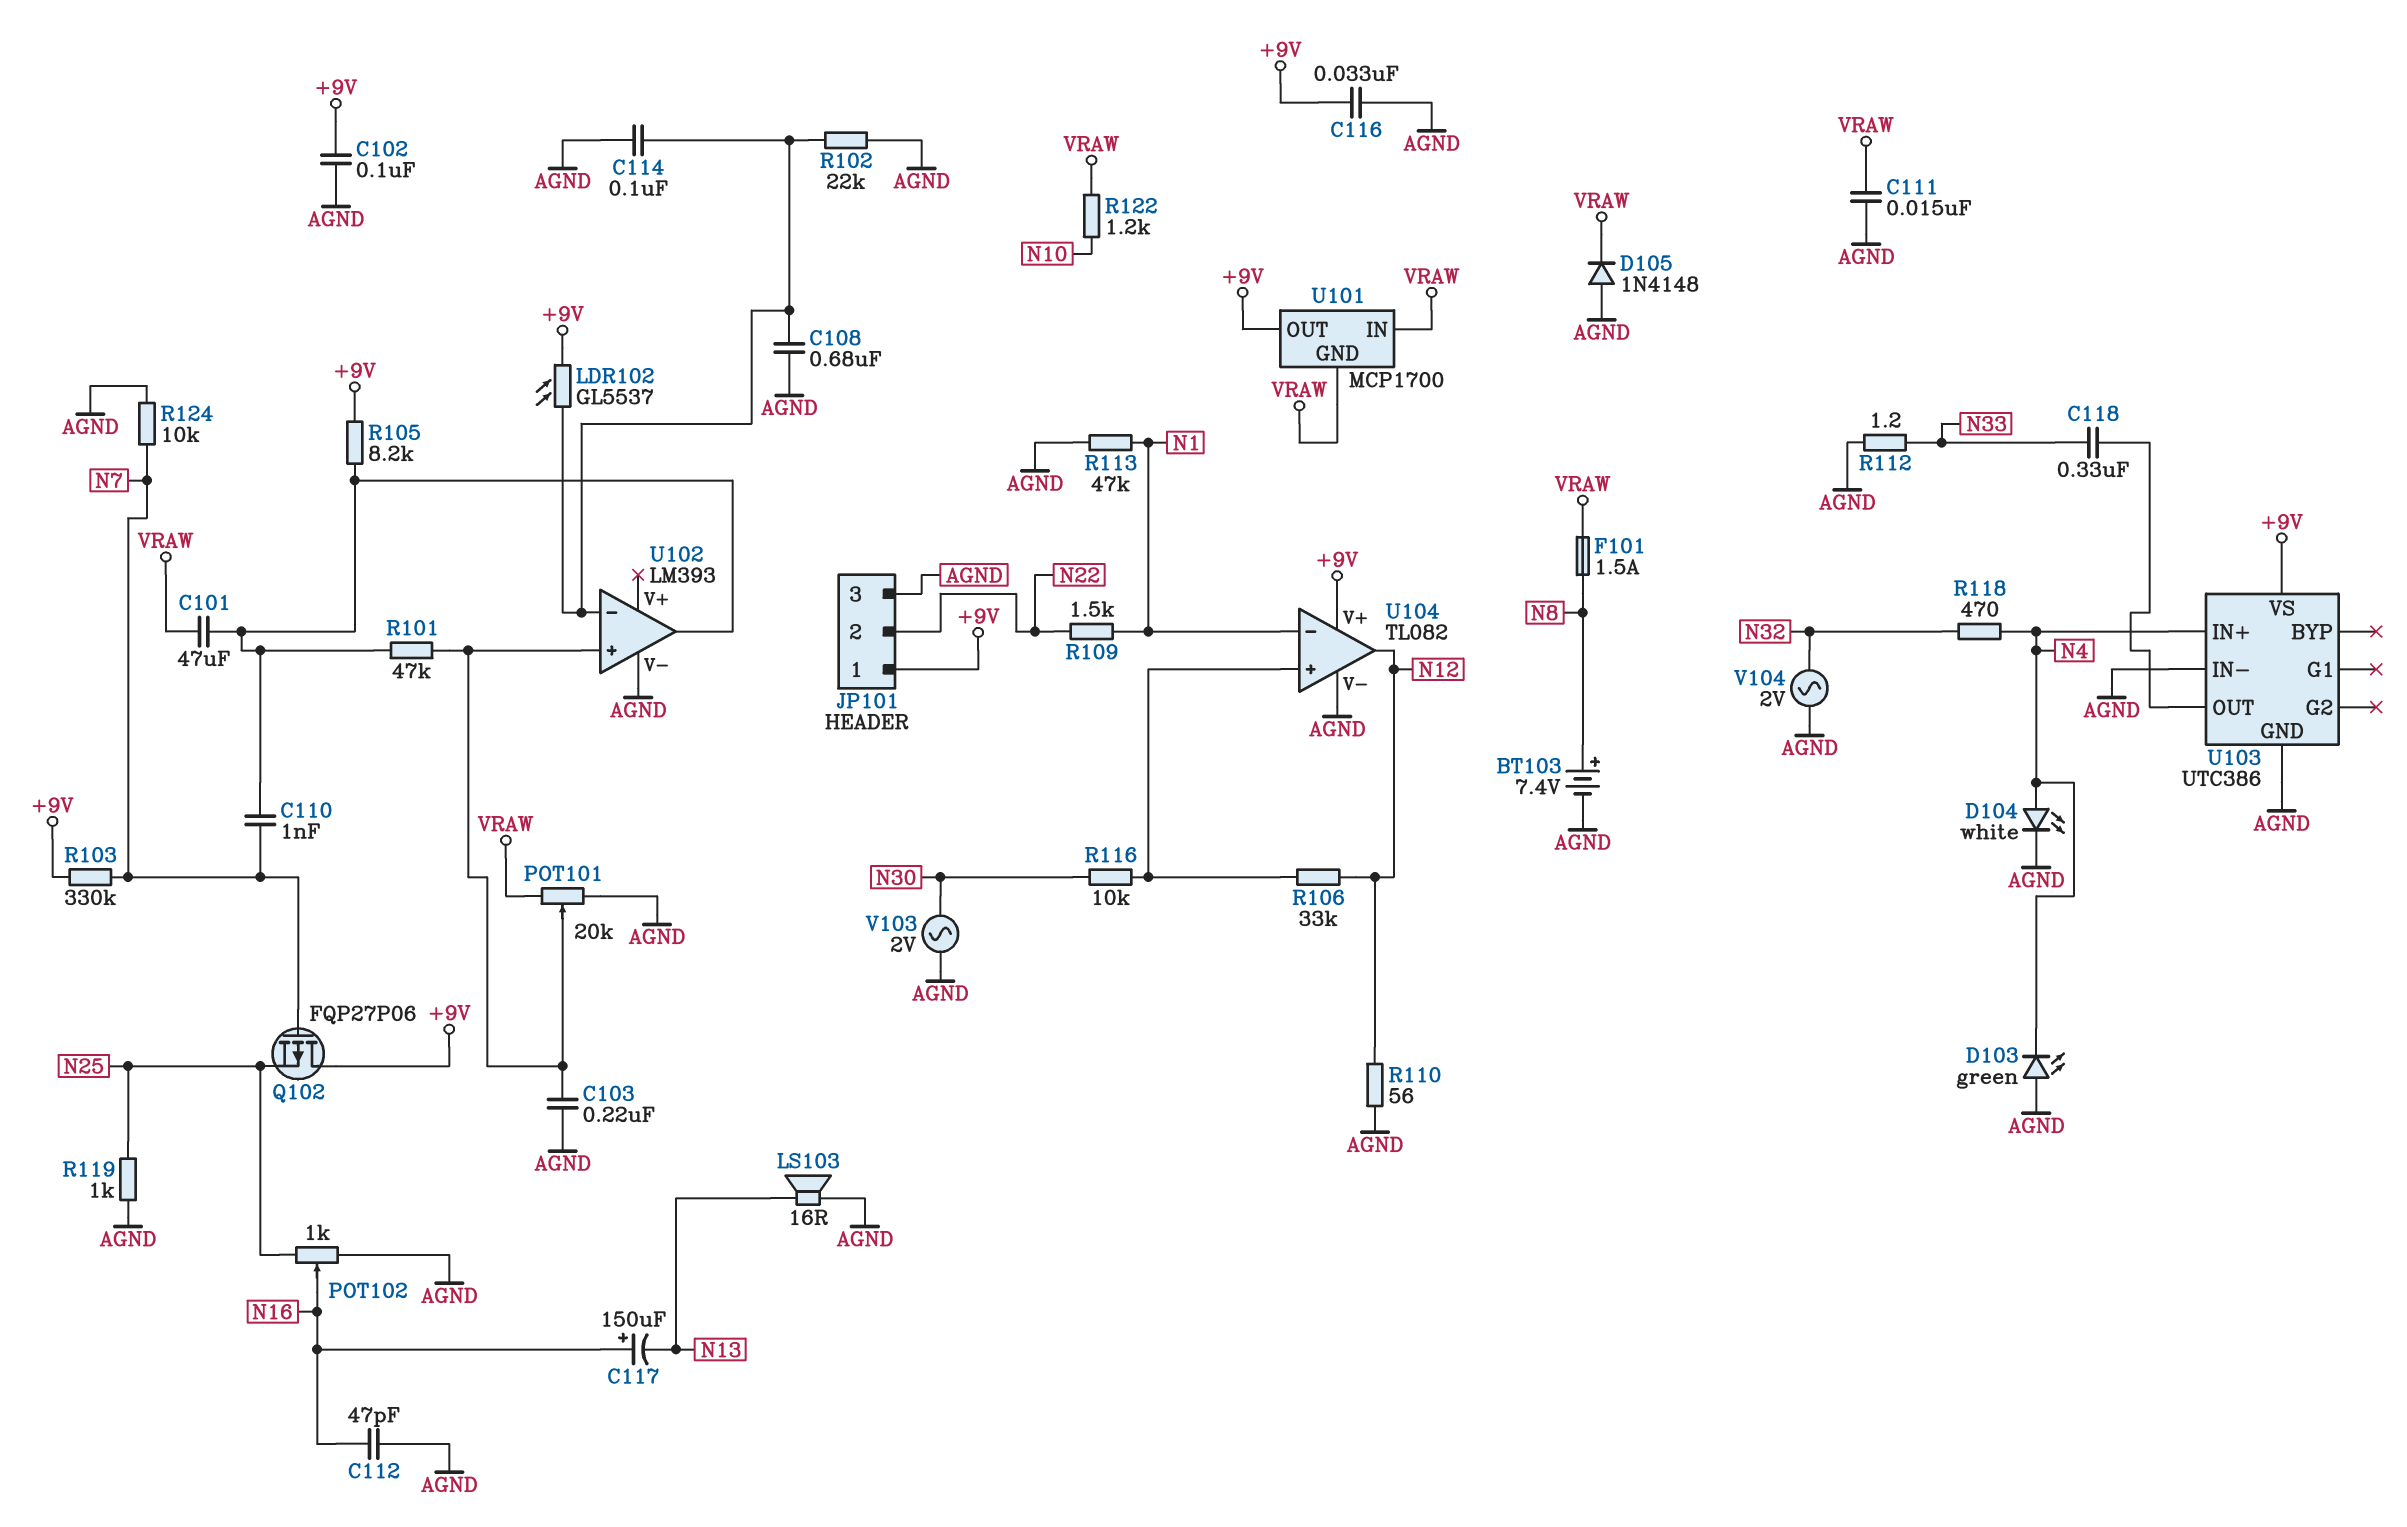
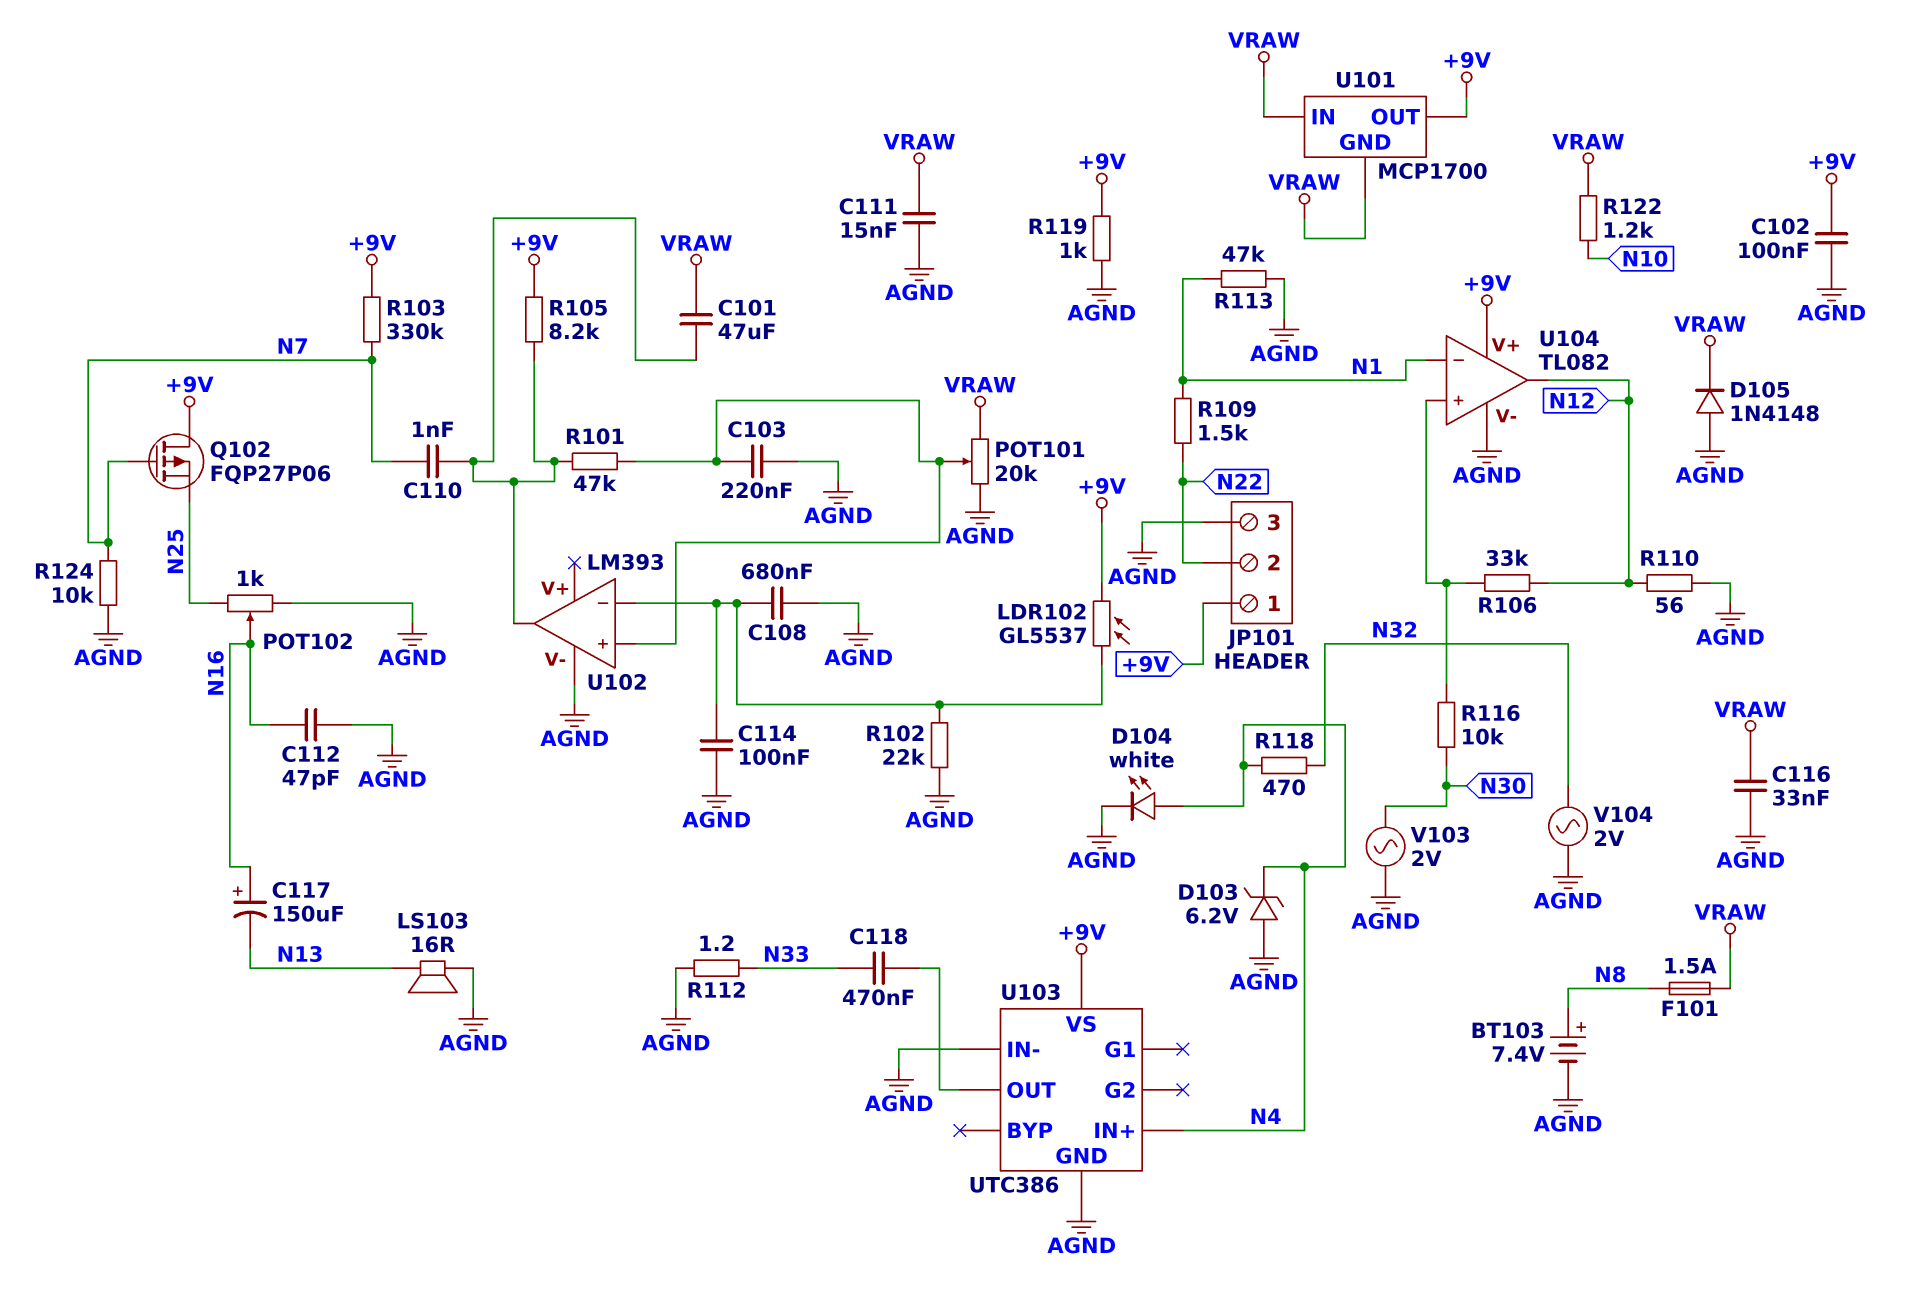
C116: 33nF (+9V, AGND) -> 33nF (AGND, VRAW)
C118: 330nF (N33, U103/OUT) -> 470nF (N33, U103/OUT)
D103: LED green (A AGND, K N4) -> zener 6.2V (A AGND, K N4)
R119: 1k (AGND, N25) -> 1k (+9V, AGND)

